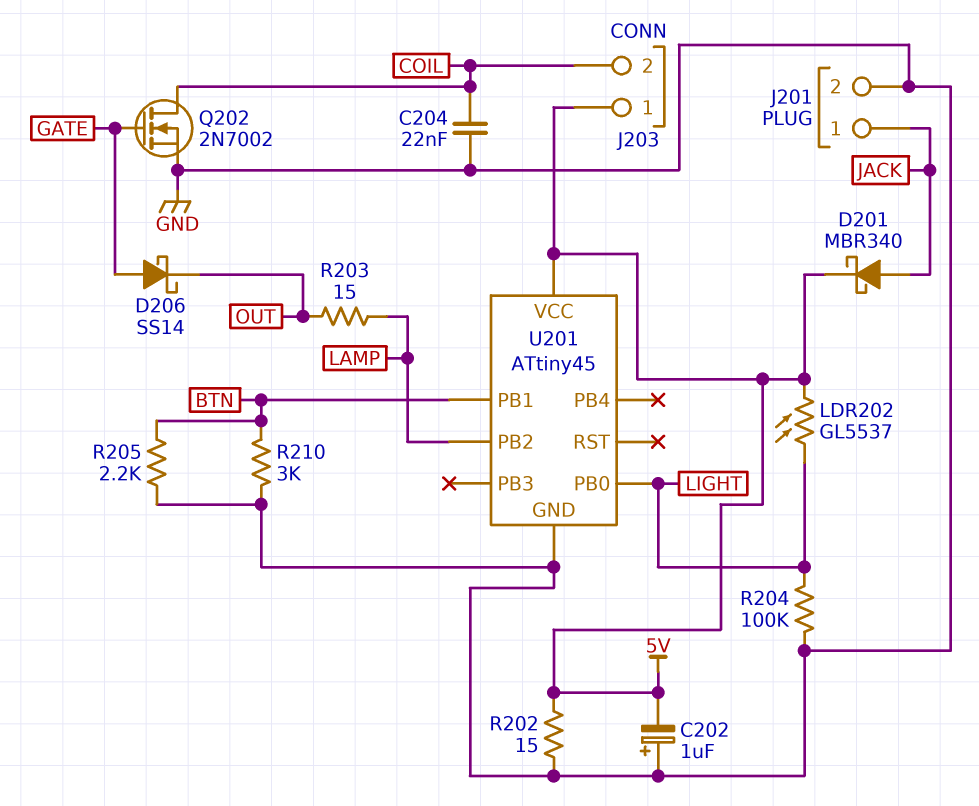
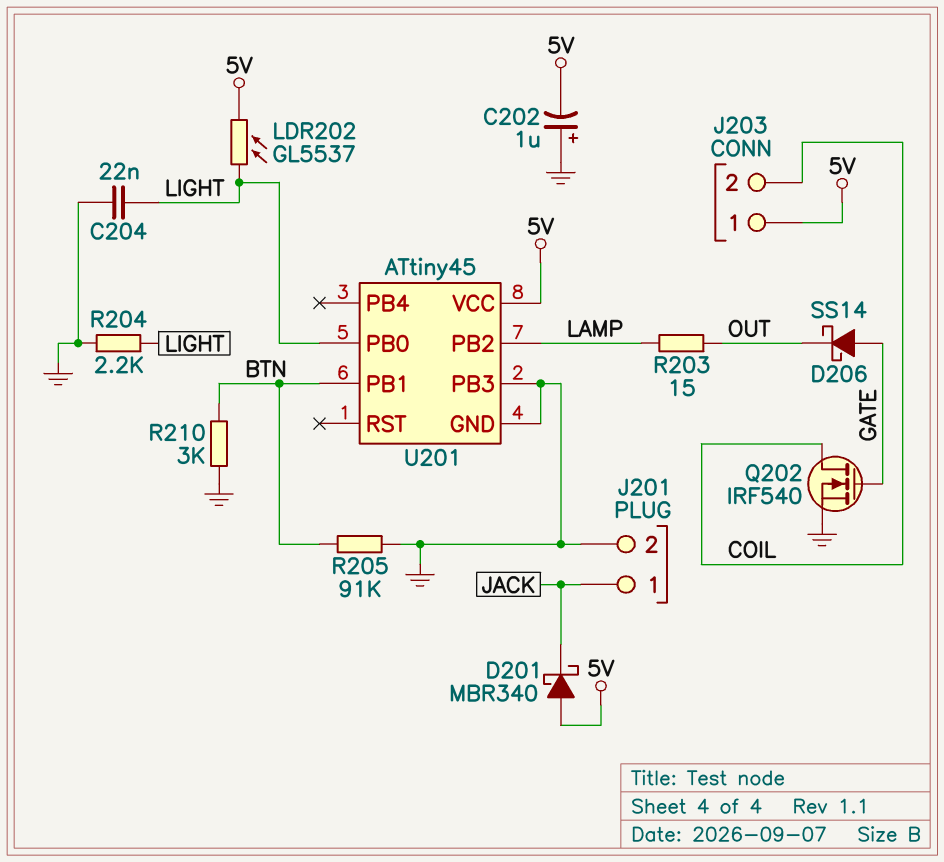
C204: 22nF (COIL, GND) -> 22nF (GND, LIGHT)
D201: schottky MBR340 (A JACK, K 5V) -> schottky MBR340 (A 5V, K JACK)
Q202: NMOS 2N7002 (G GATE, D COIL, S GND) -> NMOS IRF540 (G GATE, D COIL, S GND)
R202: 15 (5V, GND) -> none
R204: 100k (GND, LIGHT) -> 2.2k (GND, LIGHT)
R205: 2.2k (BTN, GND) -> 91k (BTN, GND)
U201 pin PB3: none -> GND

